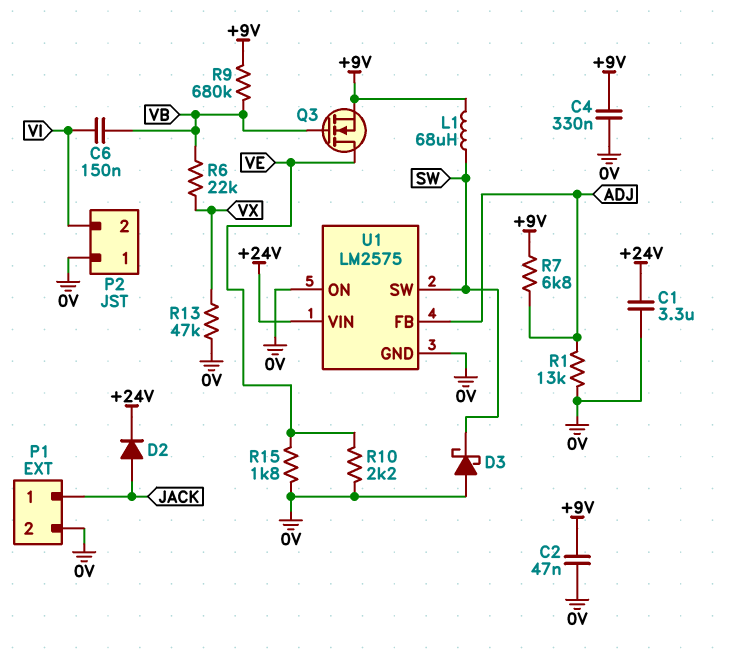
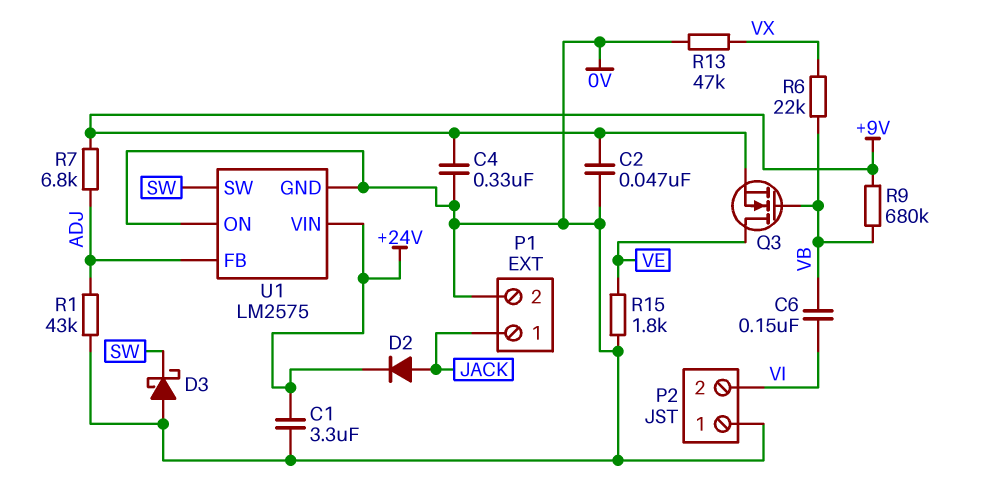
L1: 68uH (+9V, SW) -> none
R1: 13k (0V, ADJ) -> 43k (0V, ADJ)
R10: 2.2k (0V, VE) -> none

